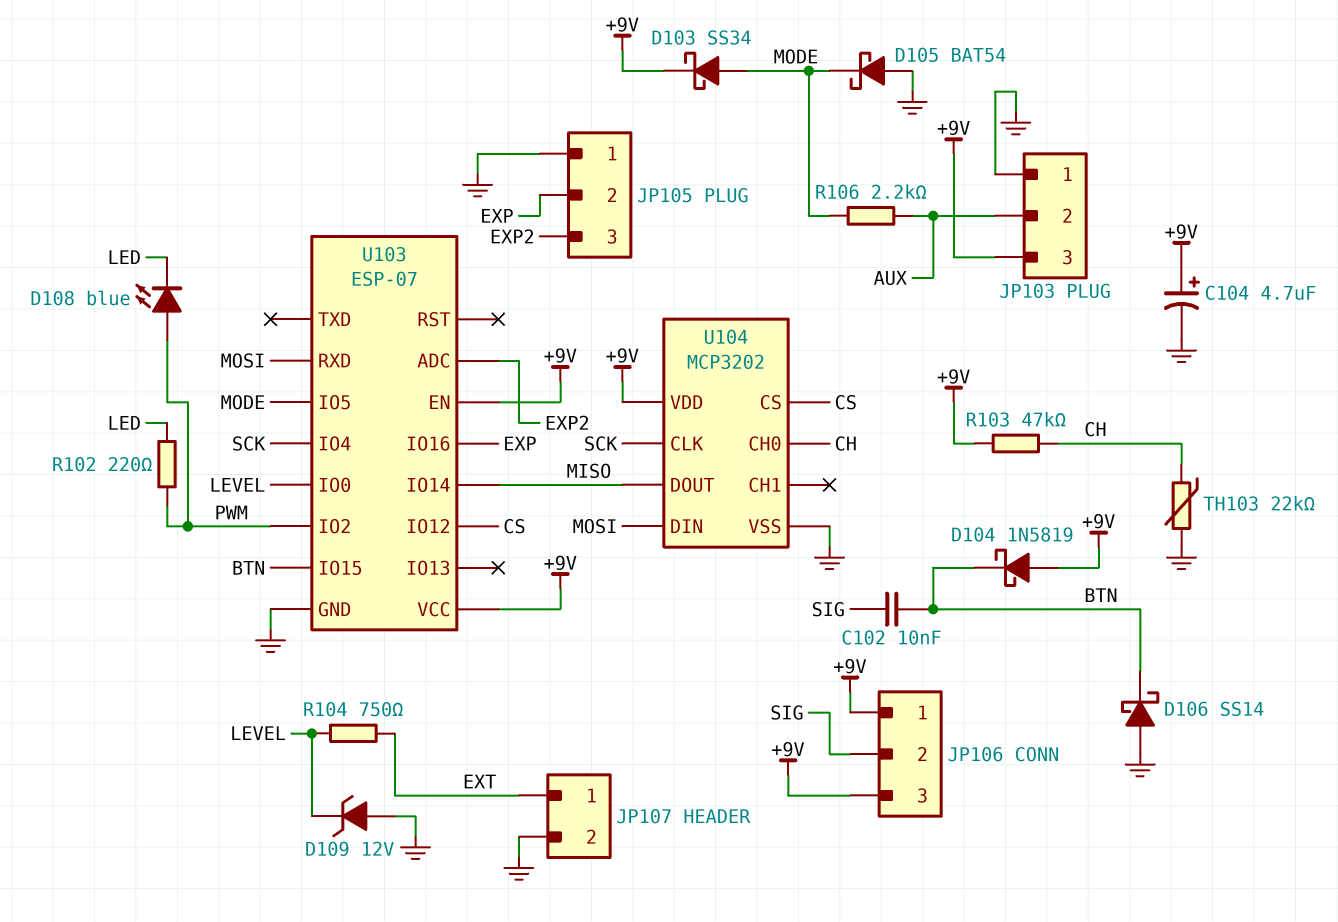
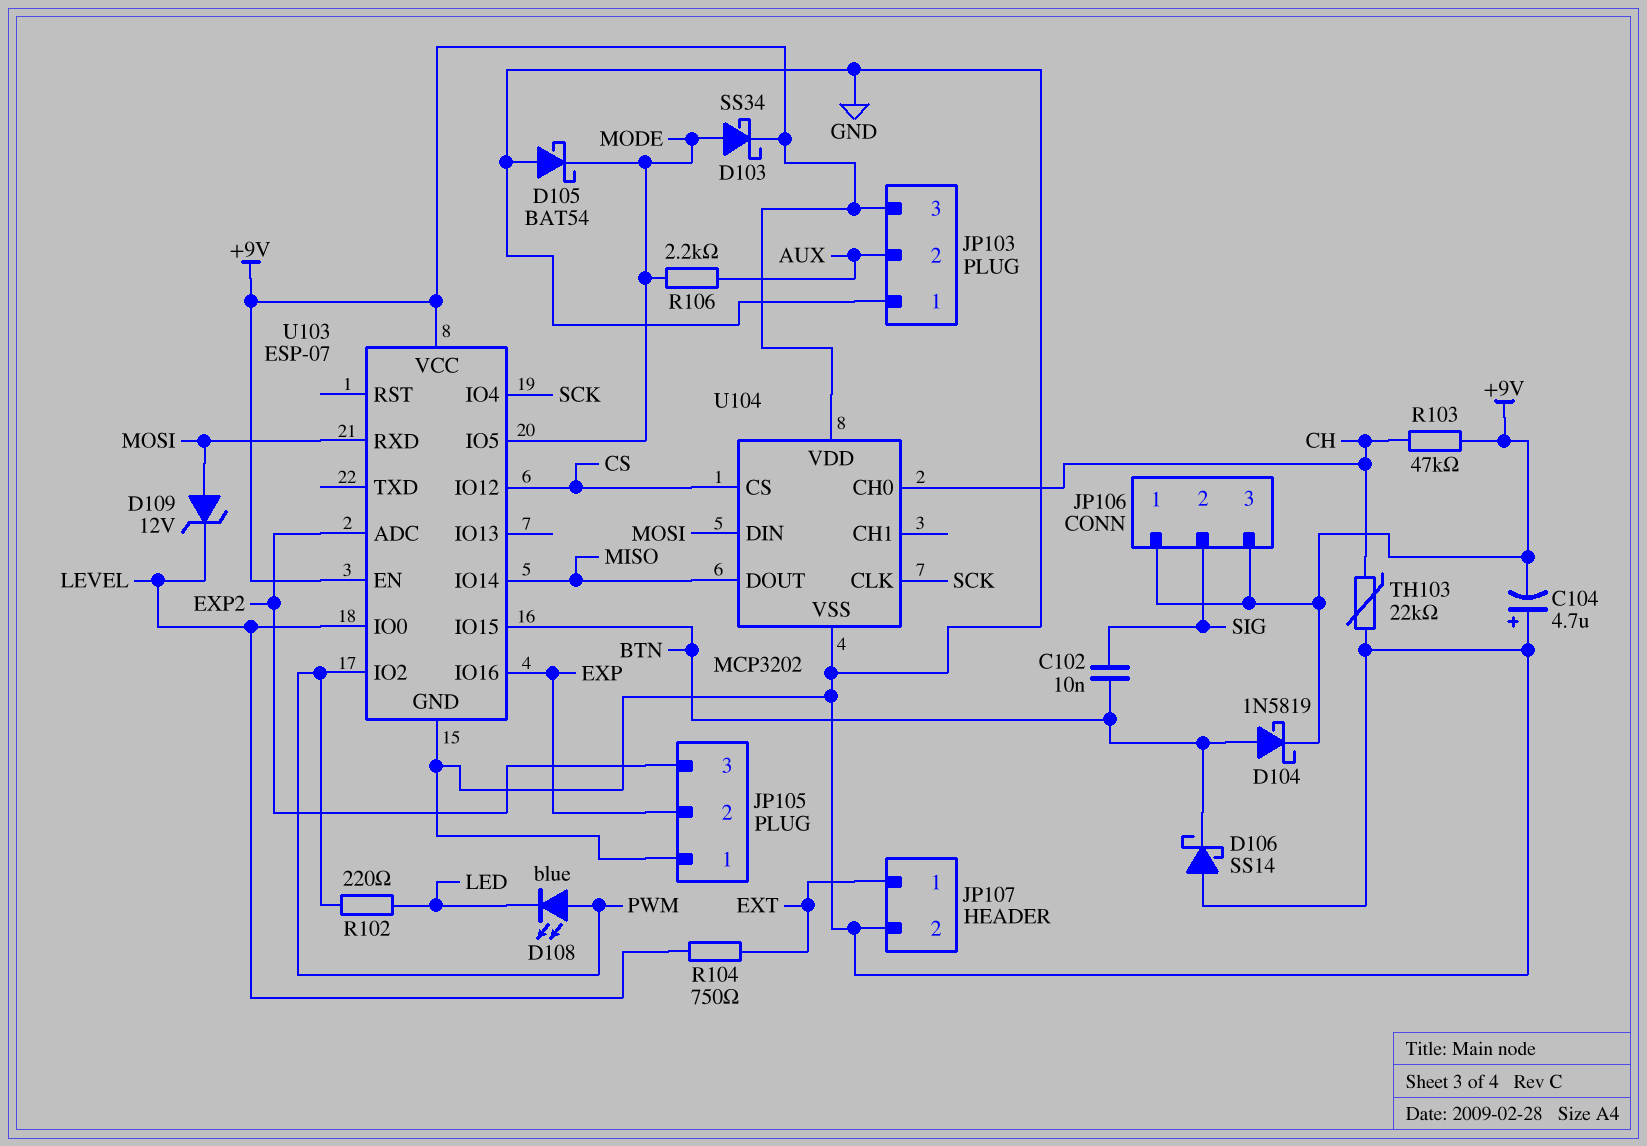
C104: 4.7uF (plus +9V, minus GND) -> 4.7uF (plus GND, minus +9V)
D104: schottky 1N5819 (A +9V, K BTN) -> schottky 1N5819 (A BTN, K +9V)
D109: zener 12V (A GND, K LEVEL) -> zener 12V (A MOSI, K LEVEL)

